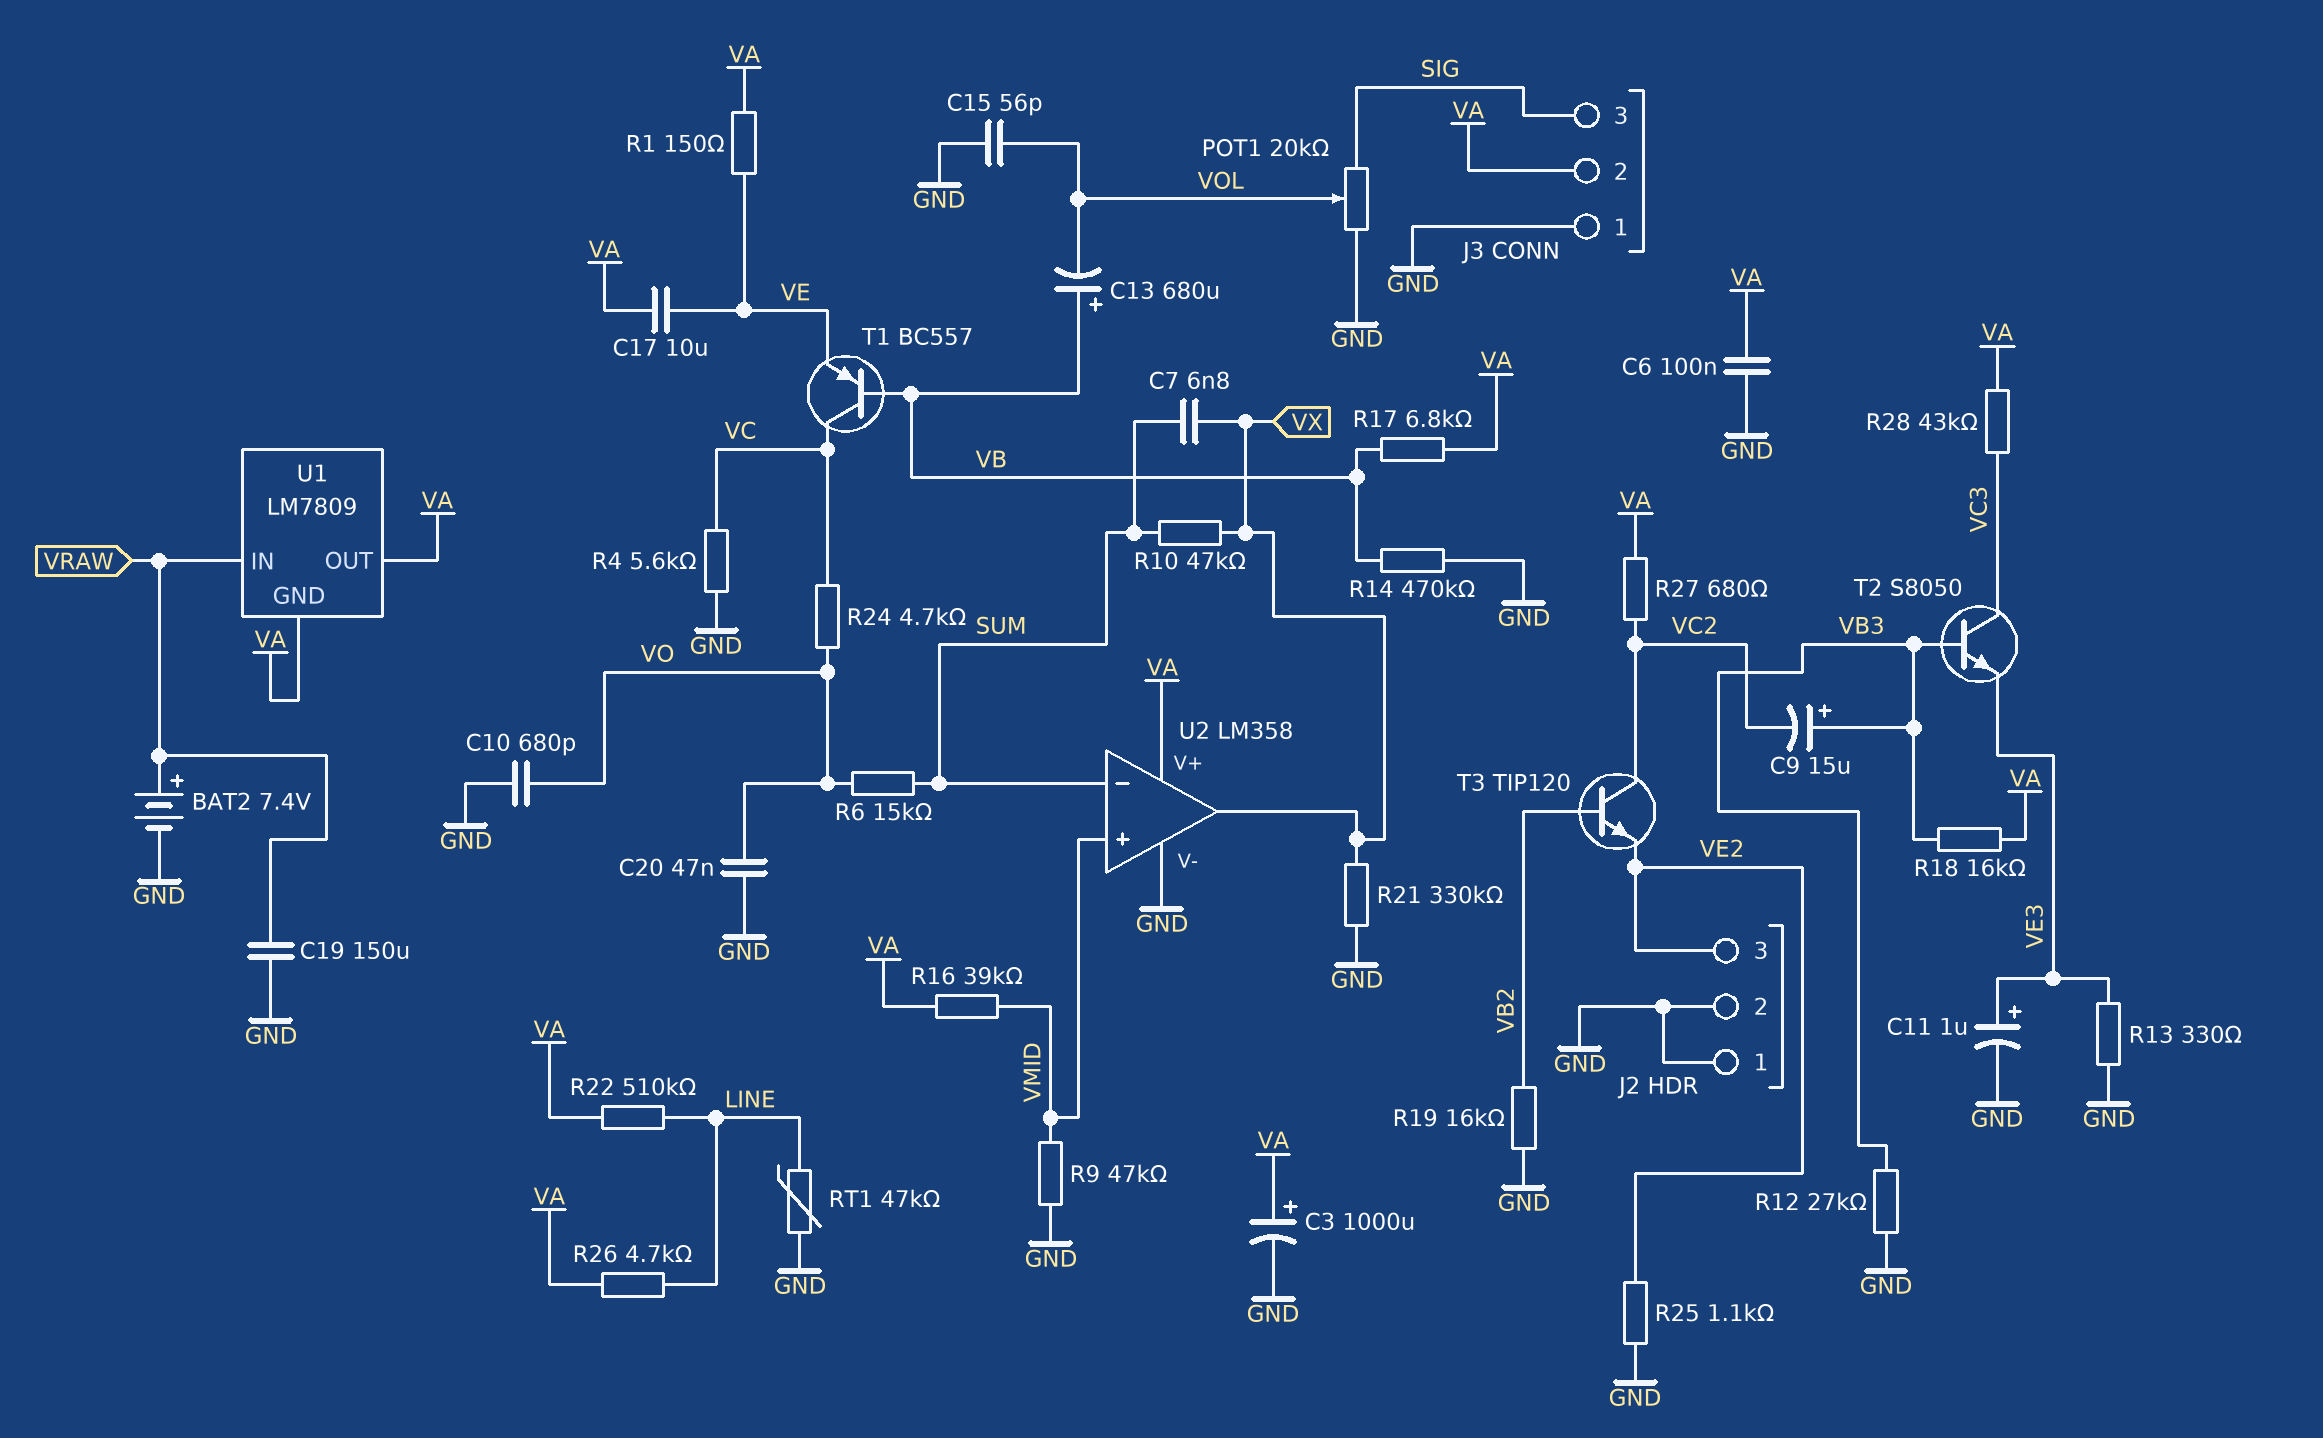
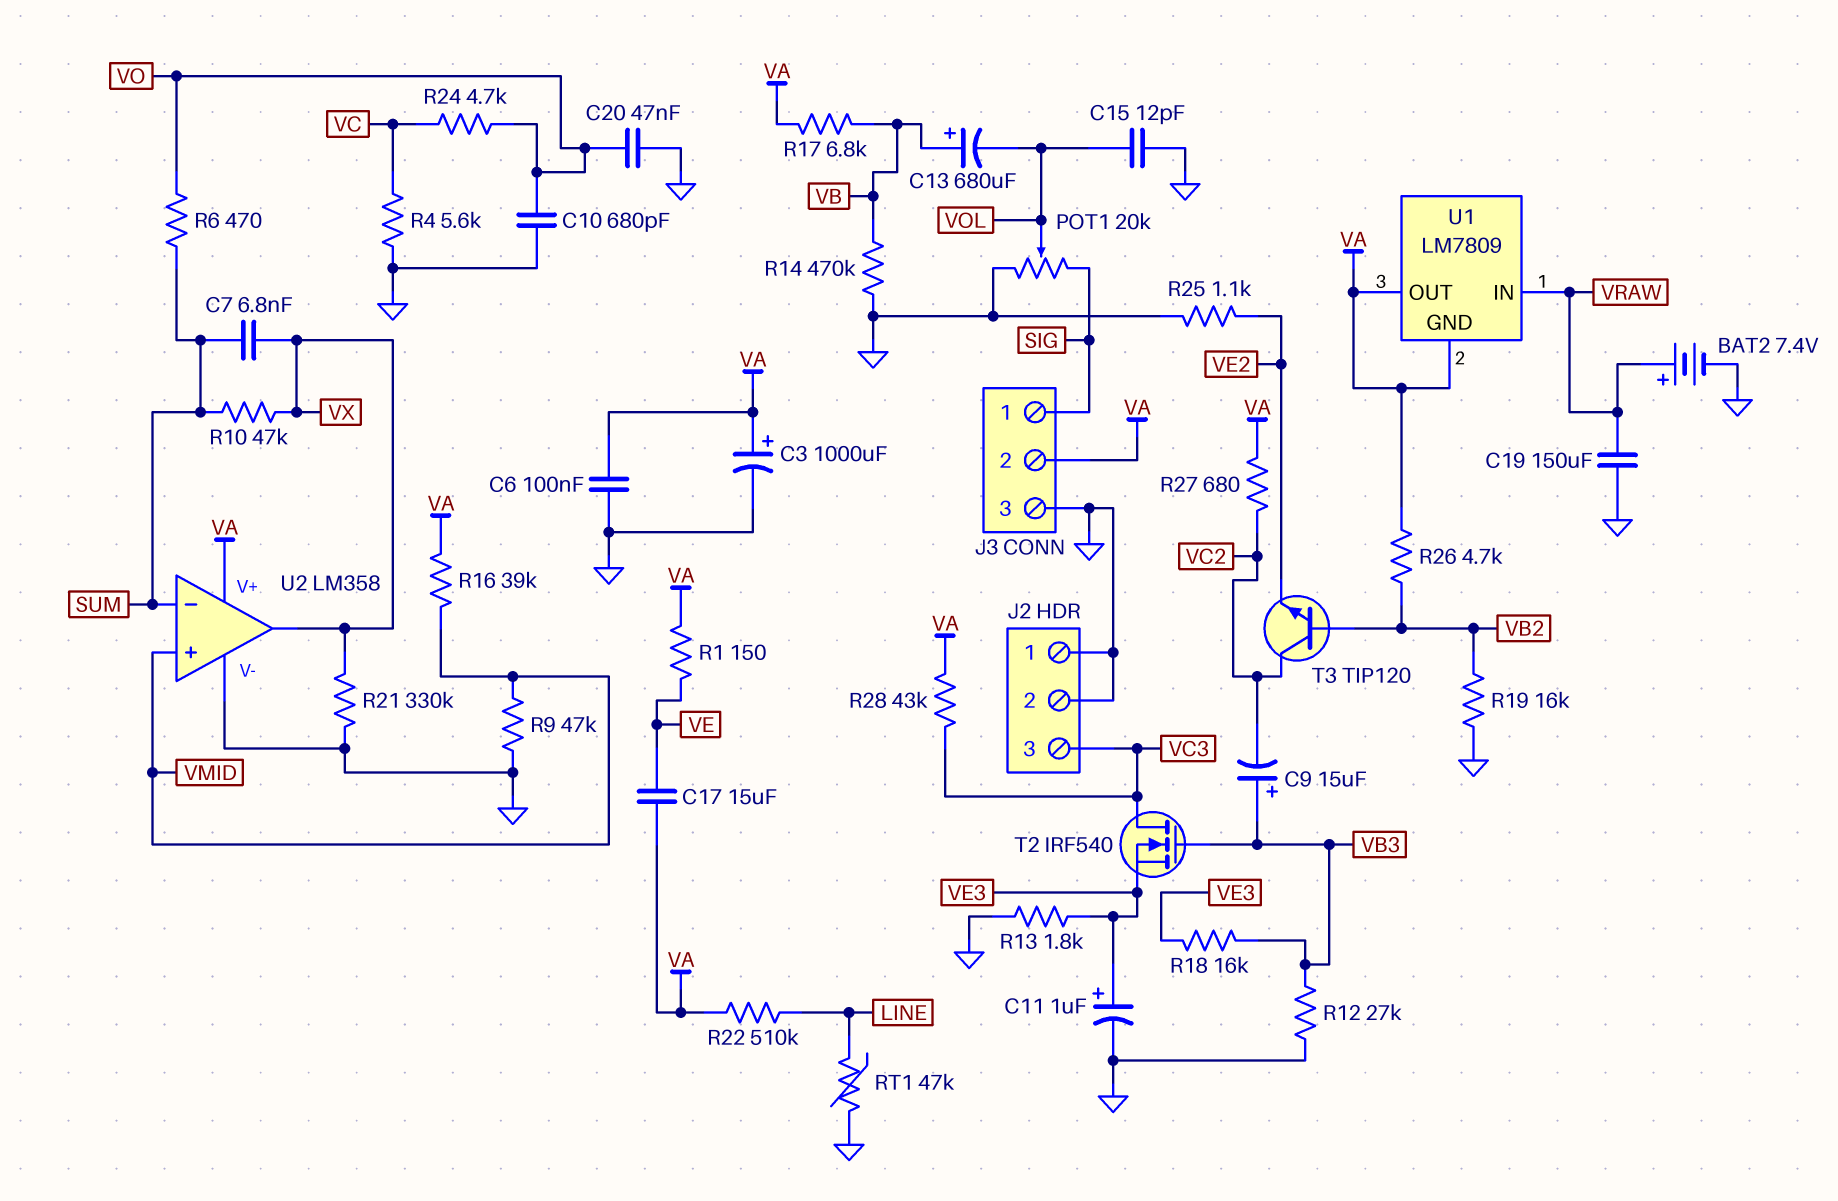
C15: 56pF (GND, VOL) -> 12pF (GND, VOL)
C17: 10uF (VA, VE) -> 15uF (VA, VE)
J2 pin 3: VE2 -> VC3
J3 pin 1: GND -> SIG
J3 pin 3: SIG -> GND
R6: 15k (SUM, VO) -> 470 (SUM, VO)
R13: 330 (GND, VE3) -> 1.8k (GND, VE3)
R18: 16k (VA, VB3) -> 16k (VB3, VE3)
R26: 4.7k (LINE, VA) -> 4.7k (VA, VB2)
T1: PNP BC557 (B VB, C VC, E VE) -> none
T2: NPN S8050 (B VB3, C VC3, E VE3) -> NMOS IRF540 (G VB3, D VC3, S VE3)

